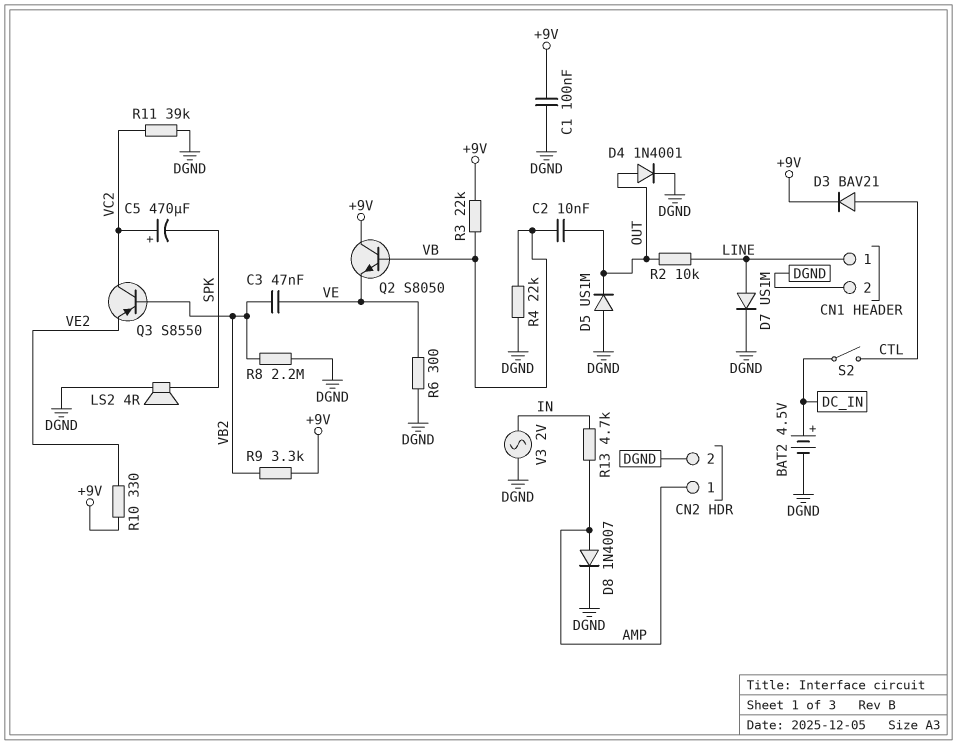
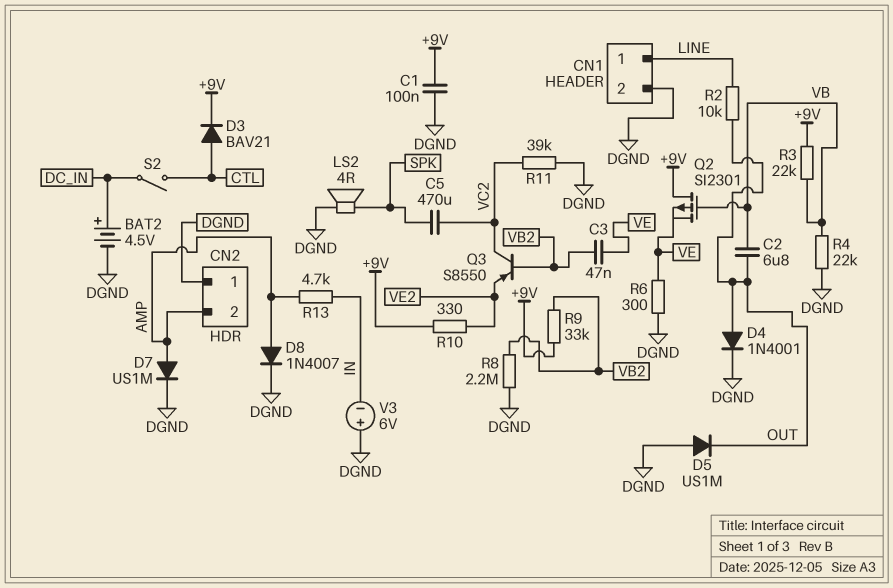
C2: 10nF (OUT, VB) -> 6.8uF (OUT, VB)
C5: 470uF (plus VC2, minus SPK) -> 470uF (SPK, VC2)
CN2 pin 1: AMP -> DGND
CN2 pin 2: DGND -> AMP
D7: diode US1M (A LINE, K DGND) -> diode US1M (A AMP, K DGND)
Q2: NPN S8050 (B VB, C +9V, E VE) -> PMOS SI2301 (G VB, D +9V, S VE)
R9: 3.3k (+9V, VB2) -> 33k (+9V, VB2)
V3: AC 2V (DGND, IN) -> 6V (plus DGND, minus IN)

